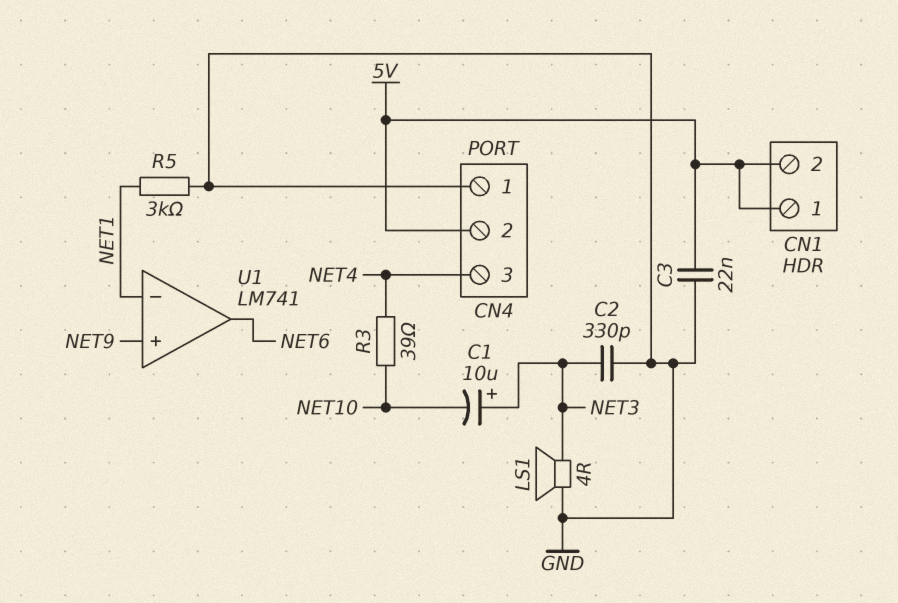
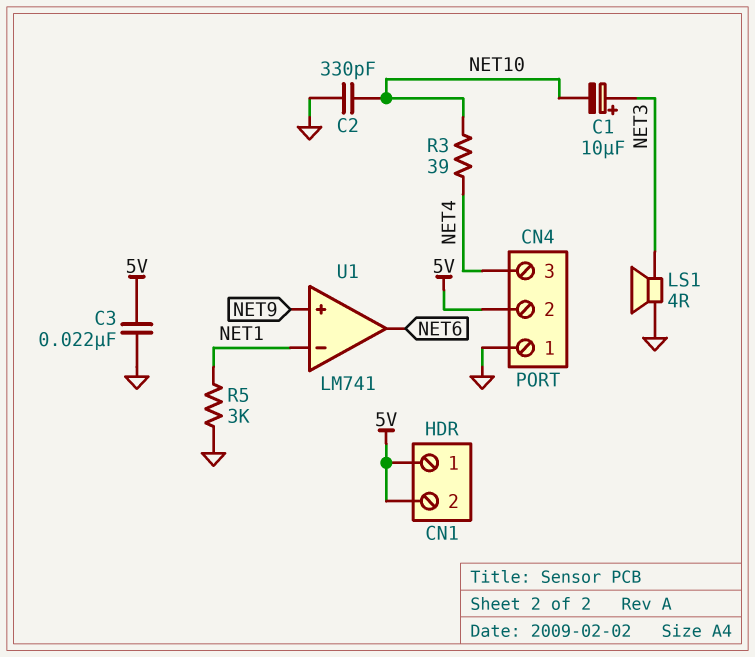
C2: 330pF (GND, NET3) -> 330pF (GND, NET10)

